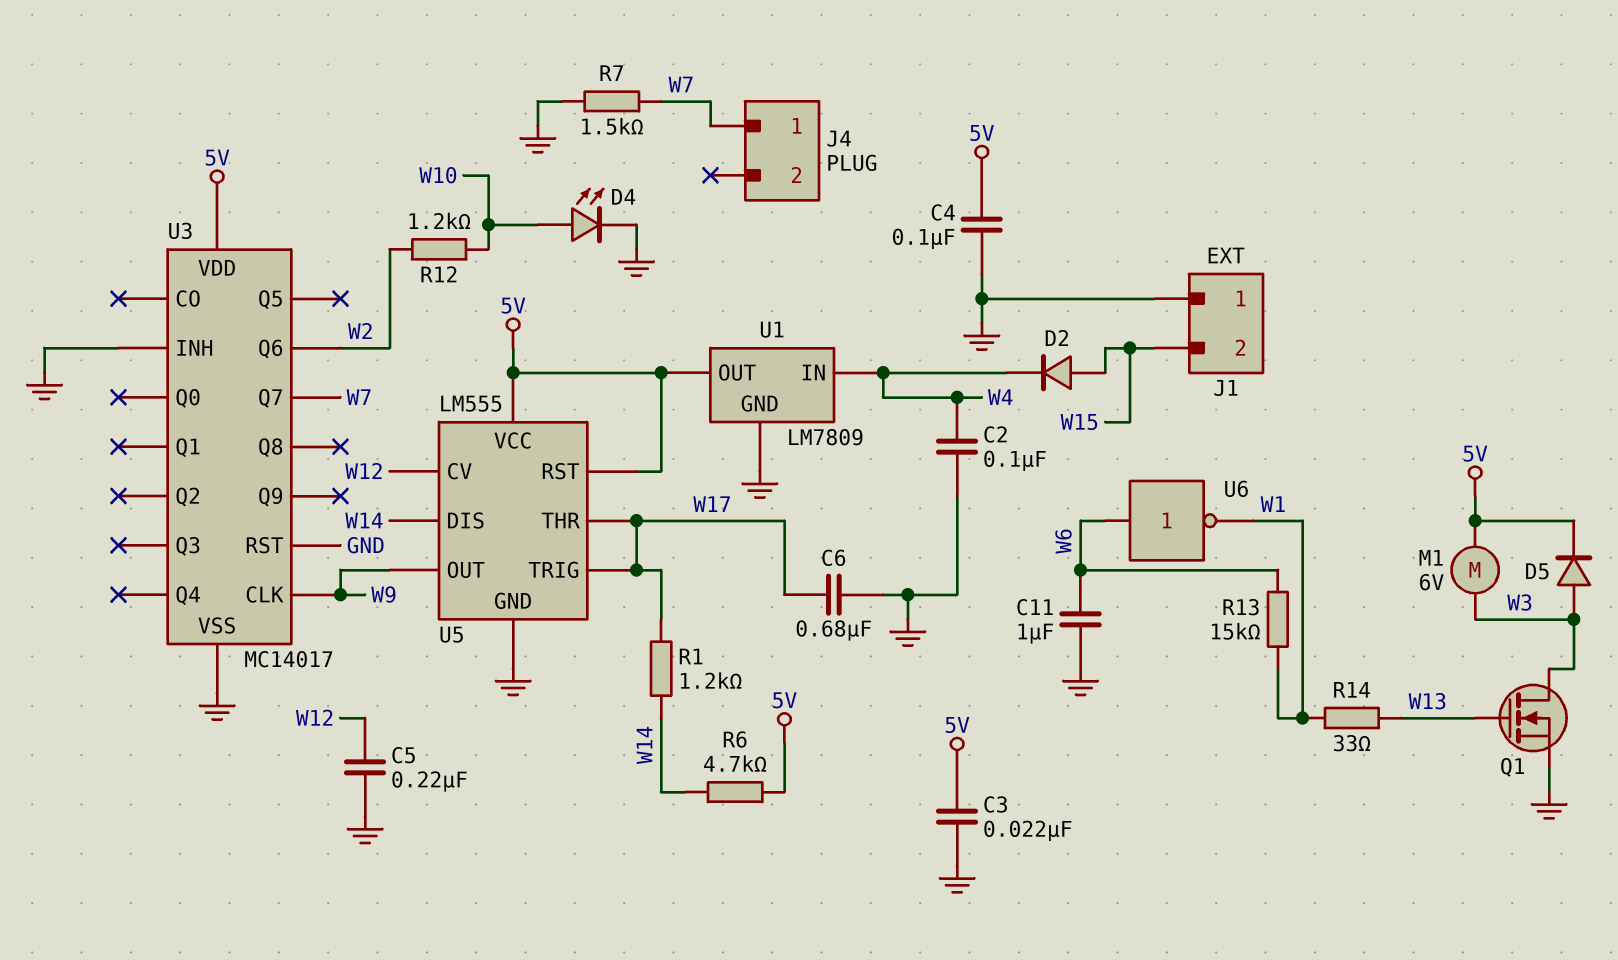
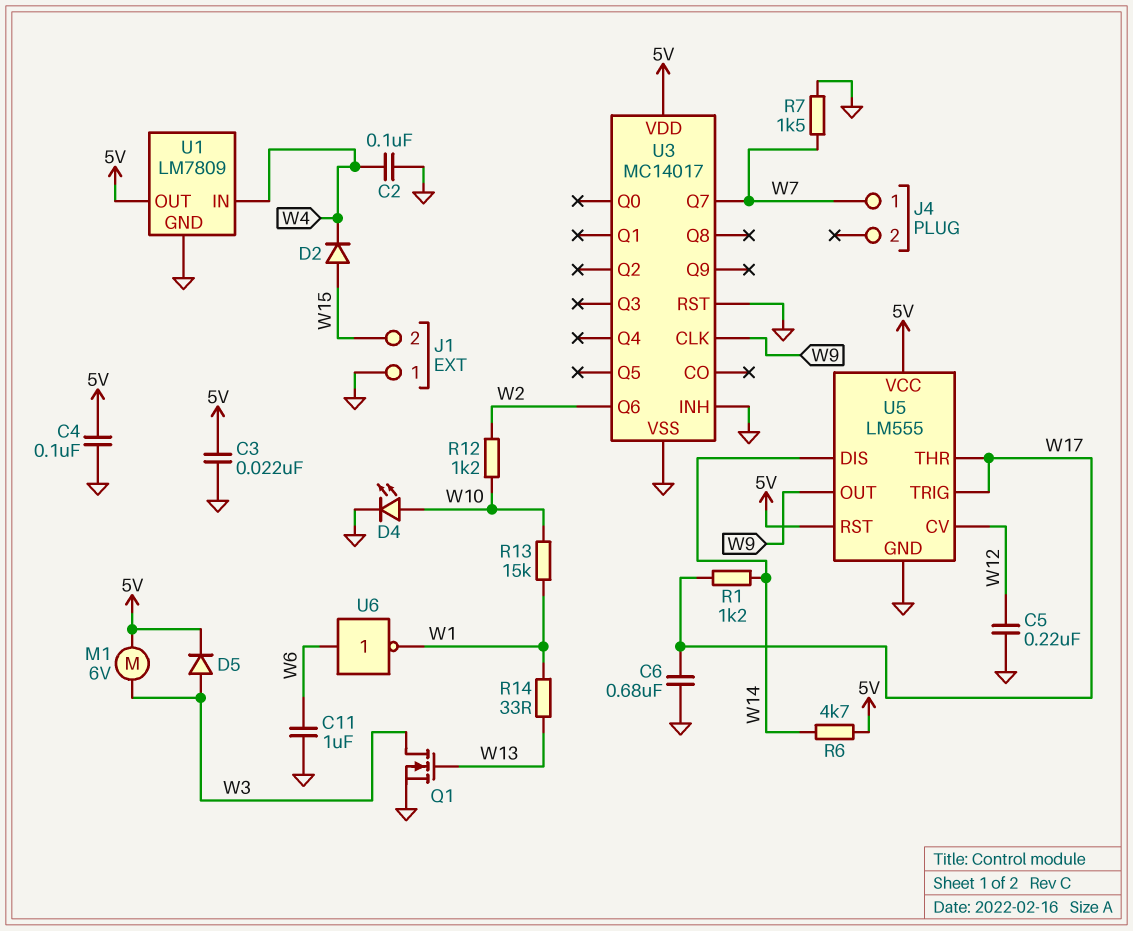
R13: 15k (W1, W6) -> 15k (W1, W10)

